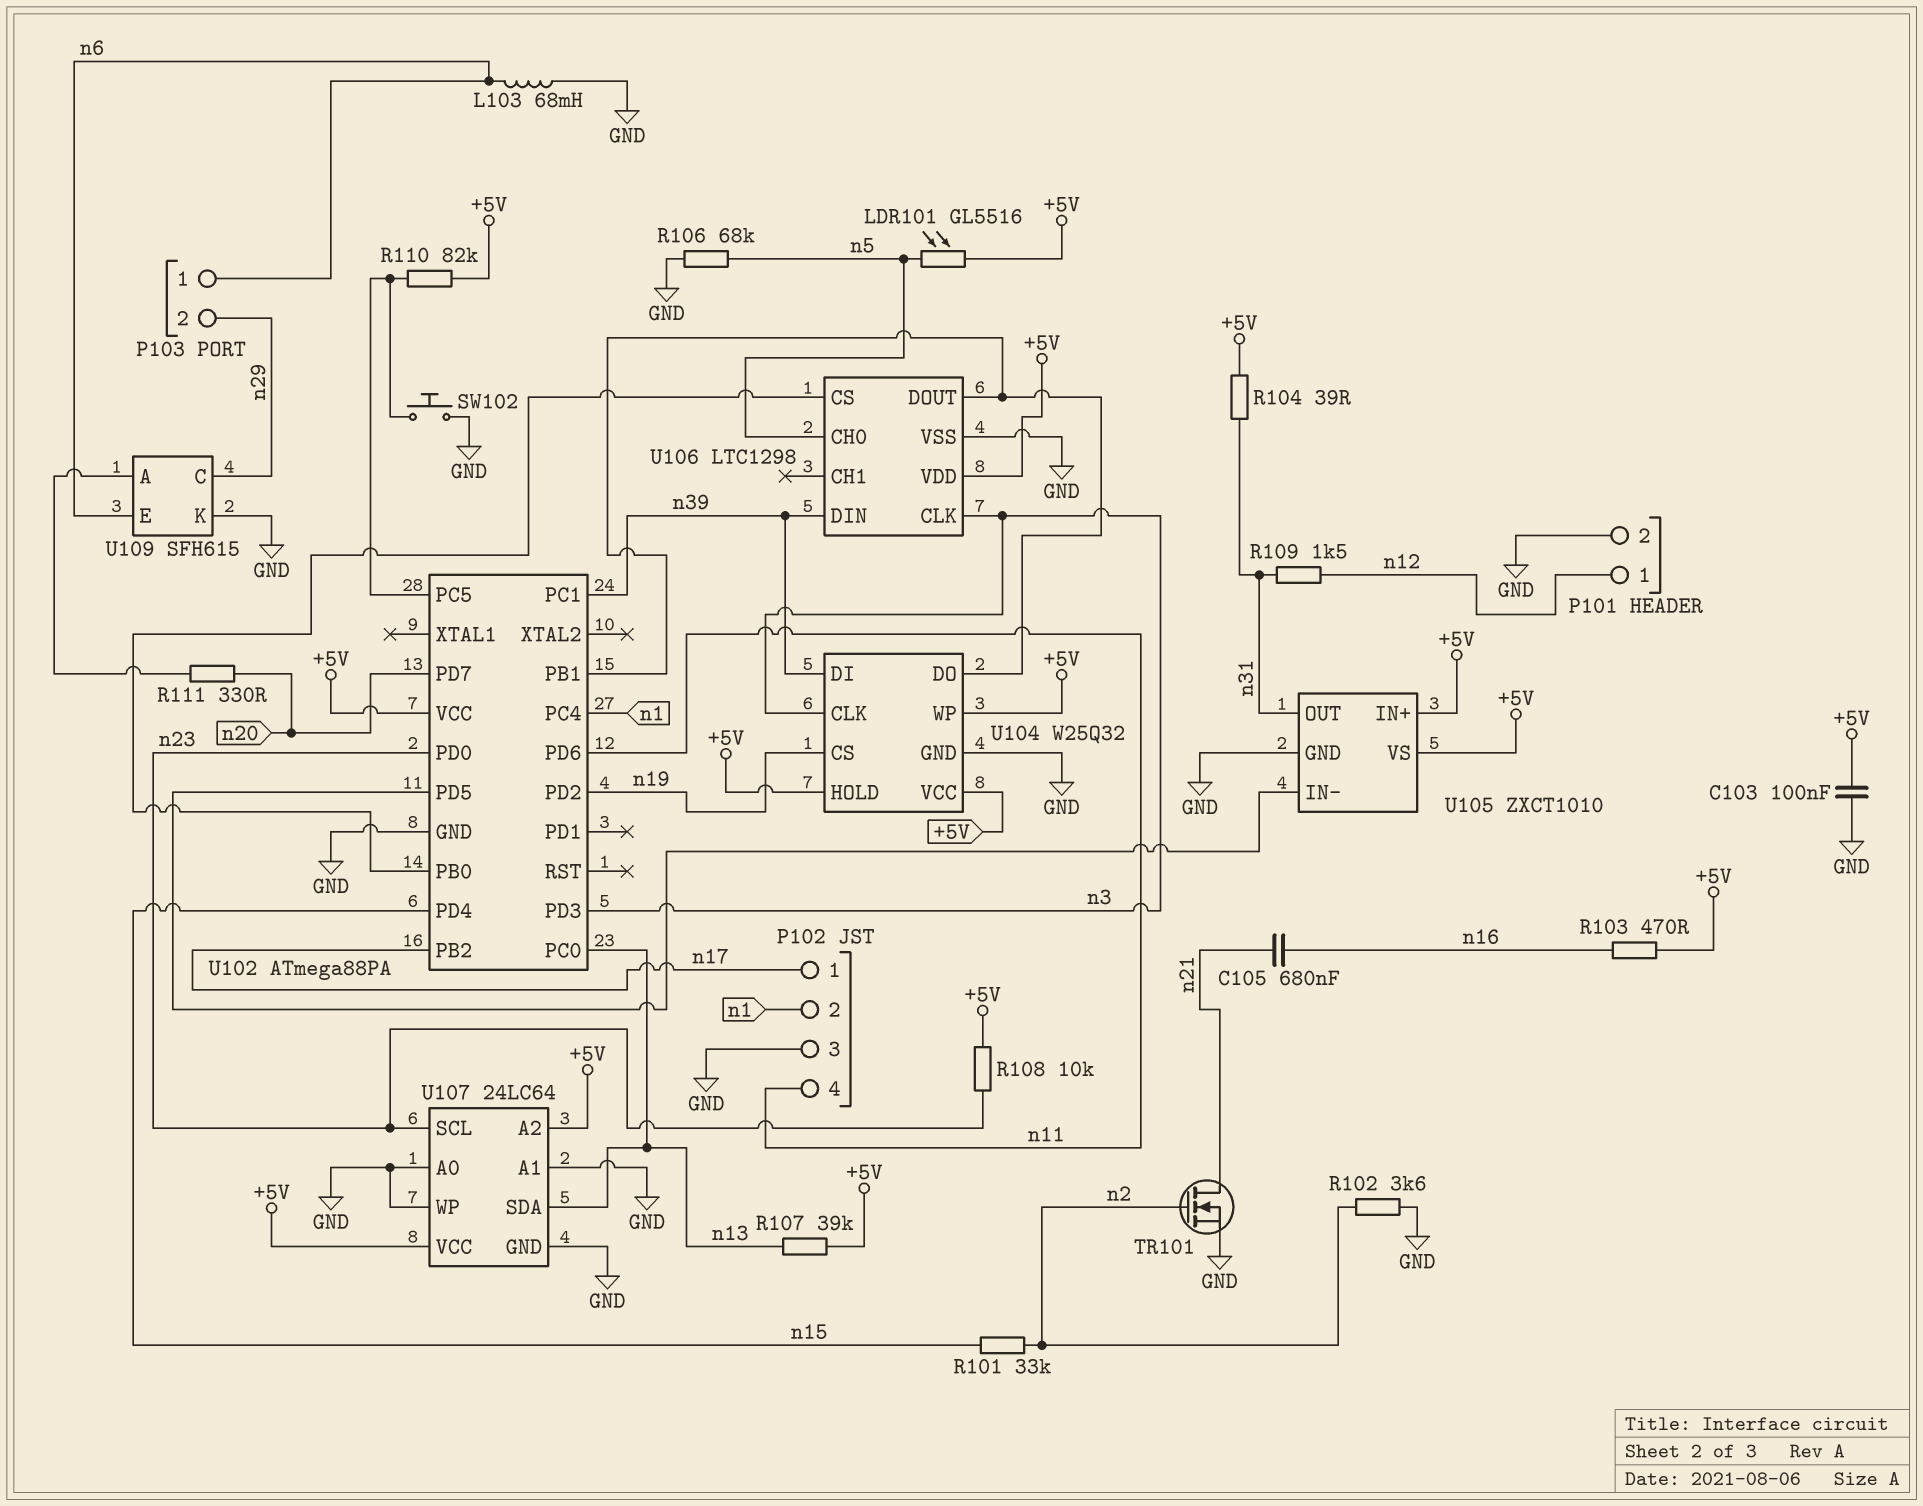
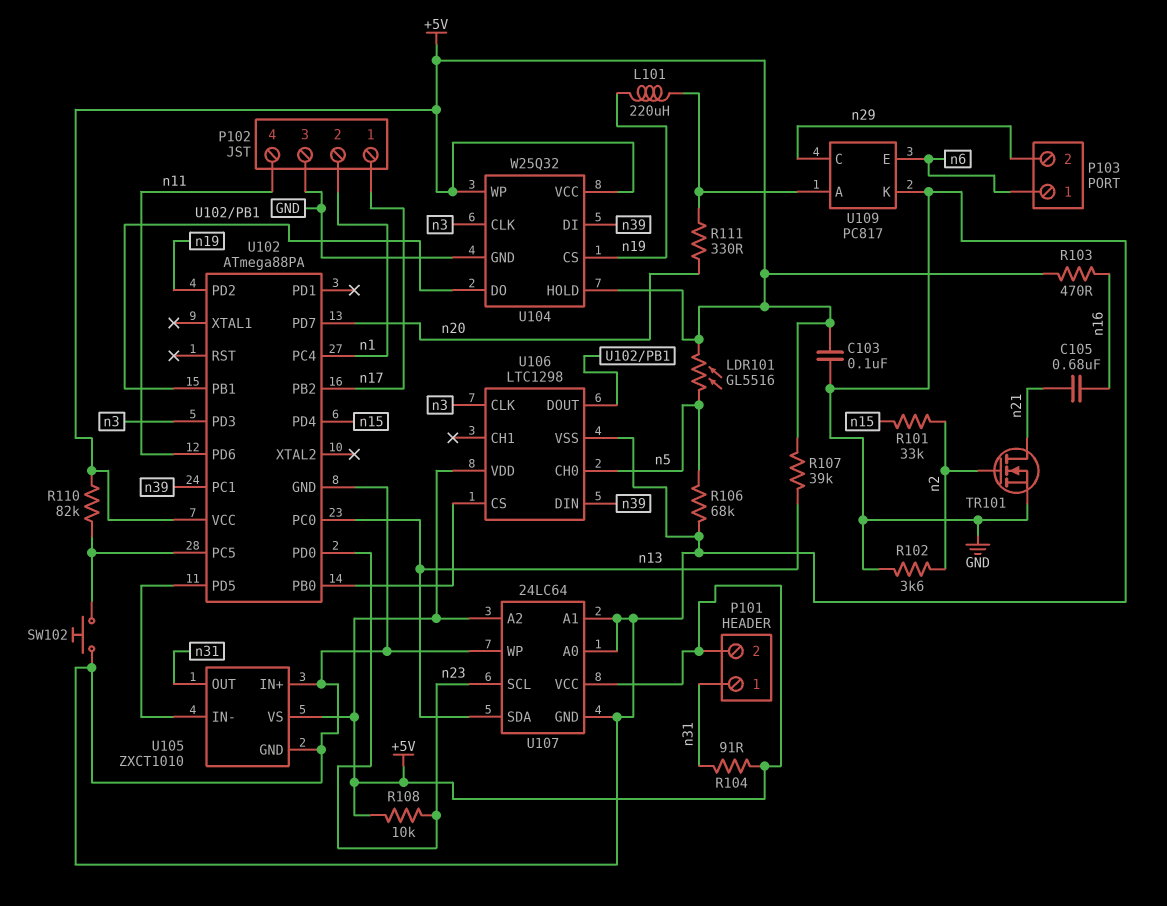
L101: none -> 220uH (U109/A, n19)
L103: 68mH (GND, n6) -> none
P101 pin 1: n12 -> n31
P101 pin 2: GND -> +5V
R104: 39 (+5V, n31) -> 91 (+5V, n31)
R109: 1.5k (n12, n31) -> none
U105 pin IN+: +5V -> GND
U109: SFH615 -> PC817

